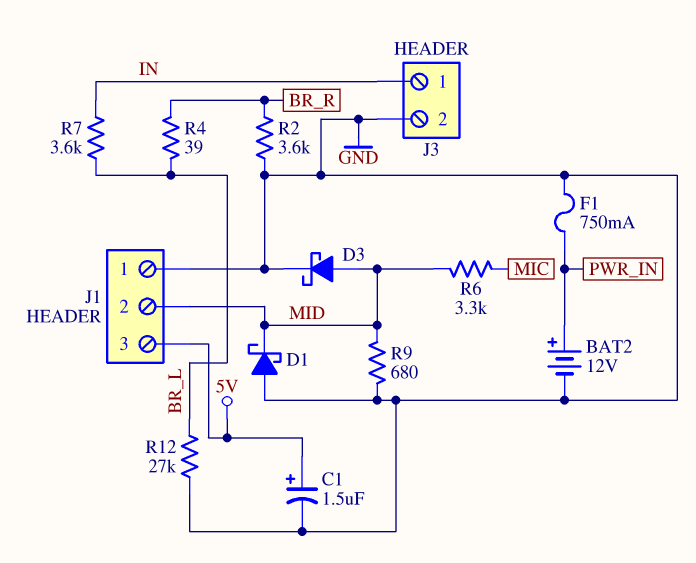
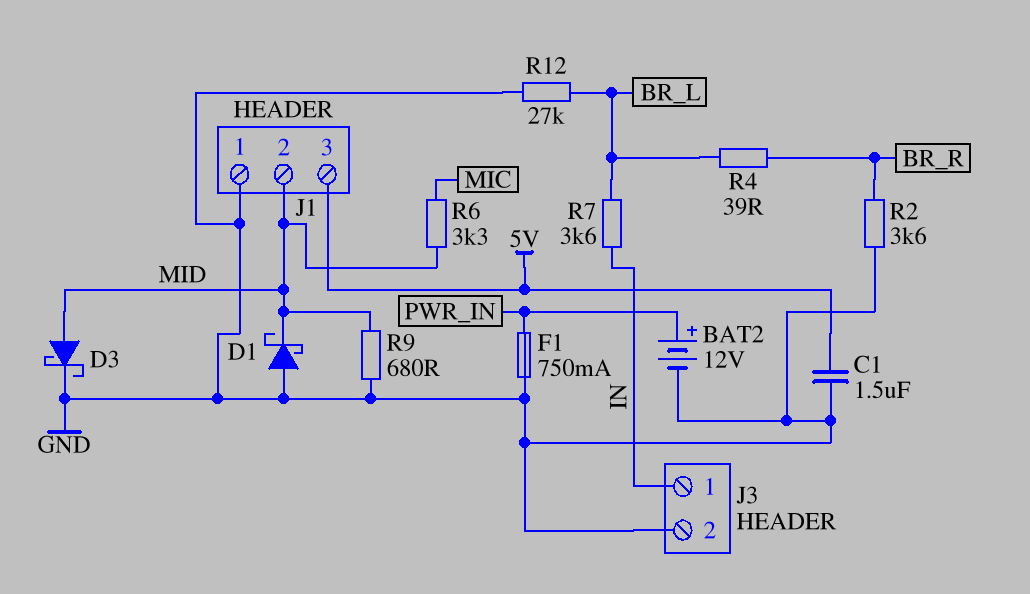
C1: 1.5uF (plus 5V, minus GND) -> 1.5uF (5V, GND)

